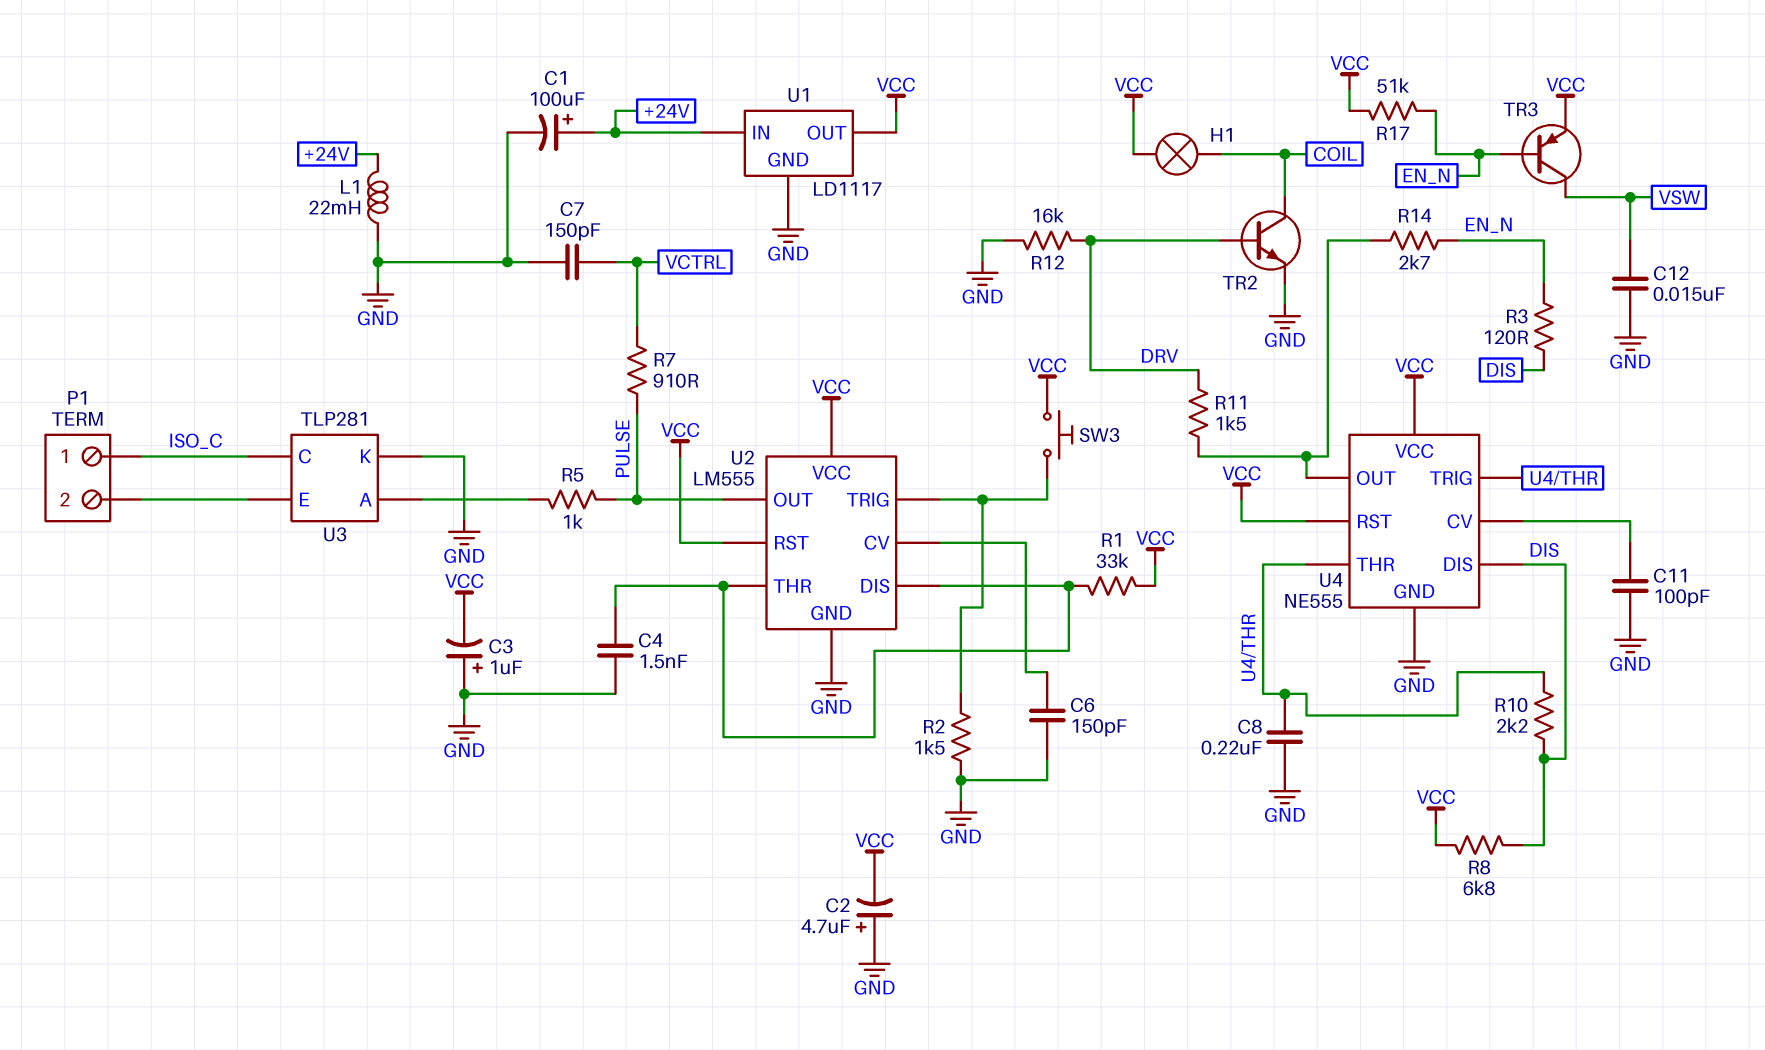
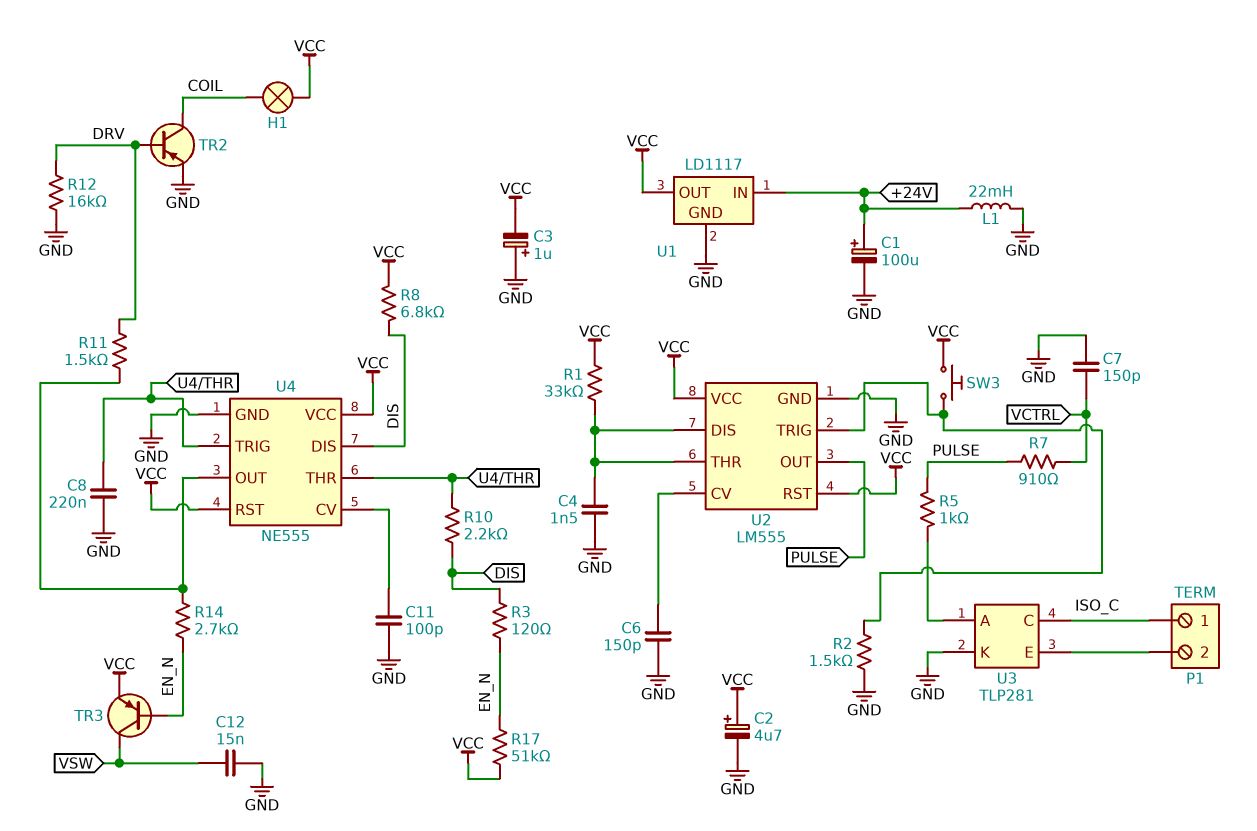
C2: 4.7uF (plus GND, minus VCC) -> 4.7uF (plus VCC, minus GND)
TR2: NPN (B DRV, C COIL, E GND) -> PNP (B DRV, C COIL, E GND)

